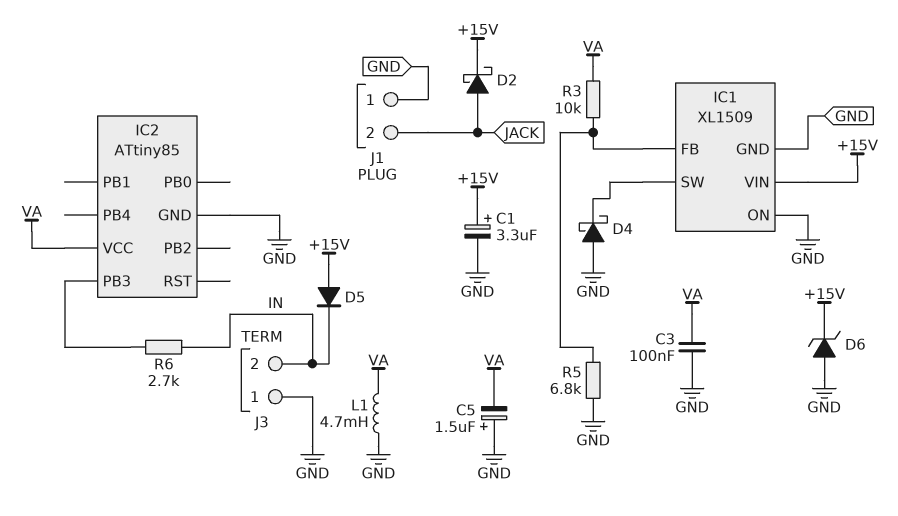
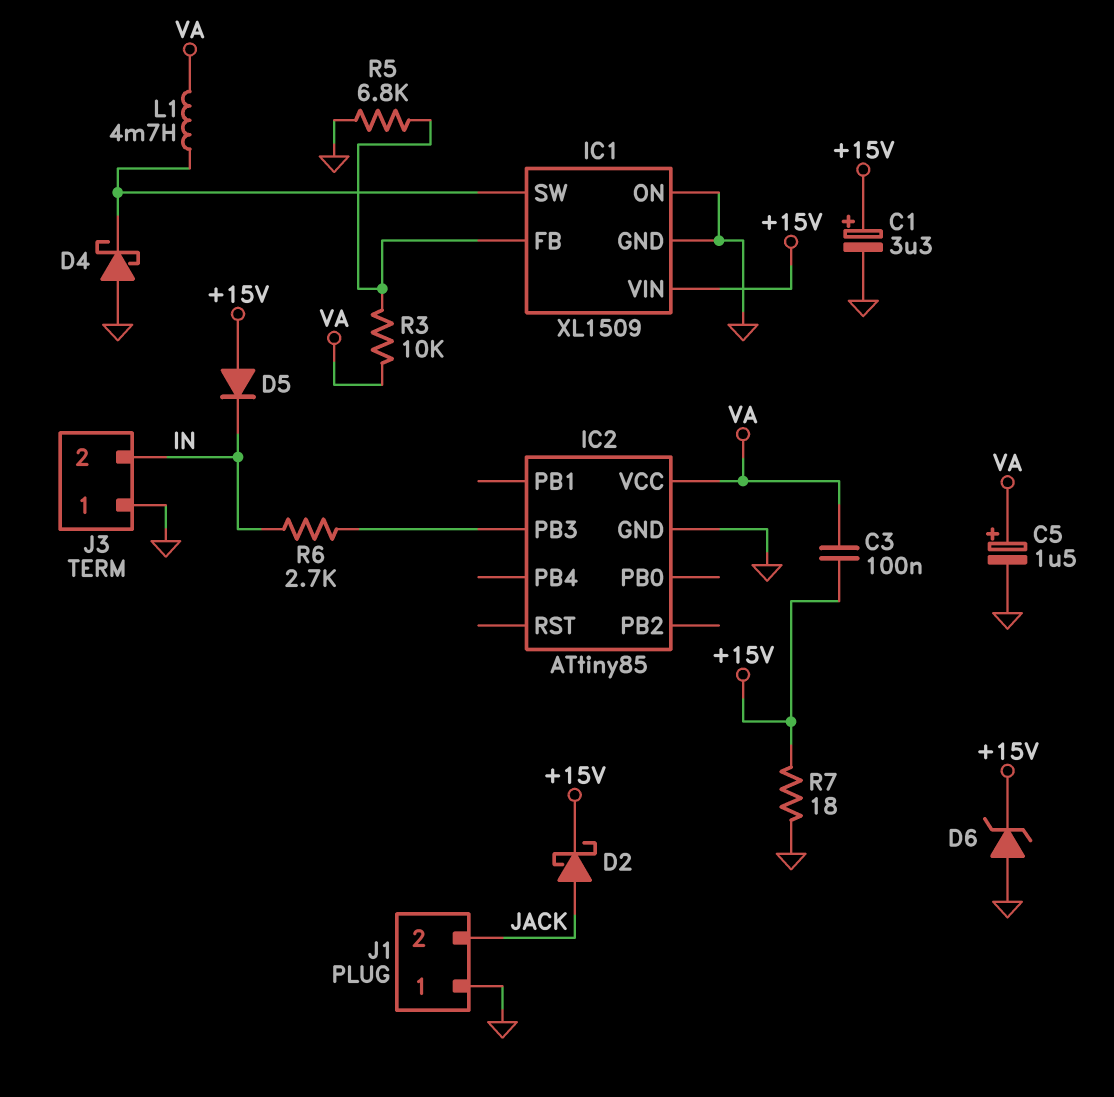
C3: 100nF (GND, VA) -> 100nF (+15V, VA)
C5: 1.5uF (plus GND, minus VA) -> 1.5uF (plus VA, minus GND)
L1: 4.7mH (GND, VA) -> 4.7mH (IC1/SW, VA)
R7: none -> 18 (+15V, GND)

